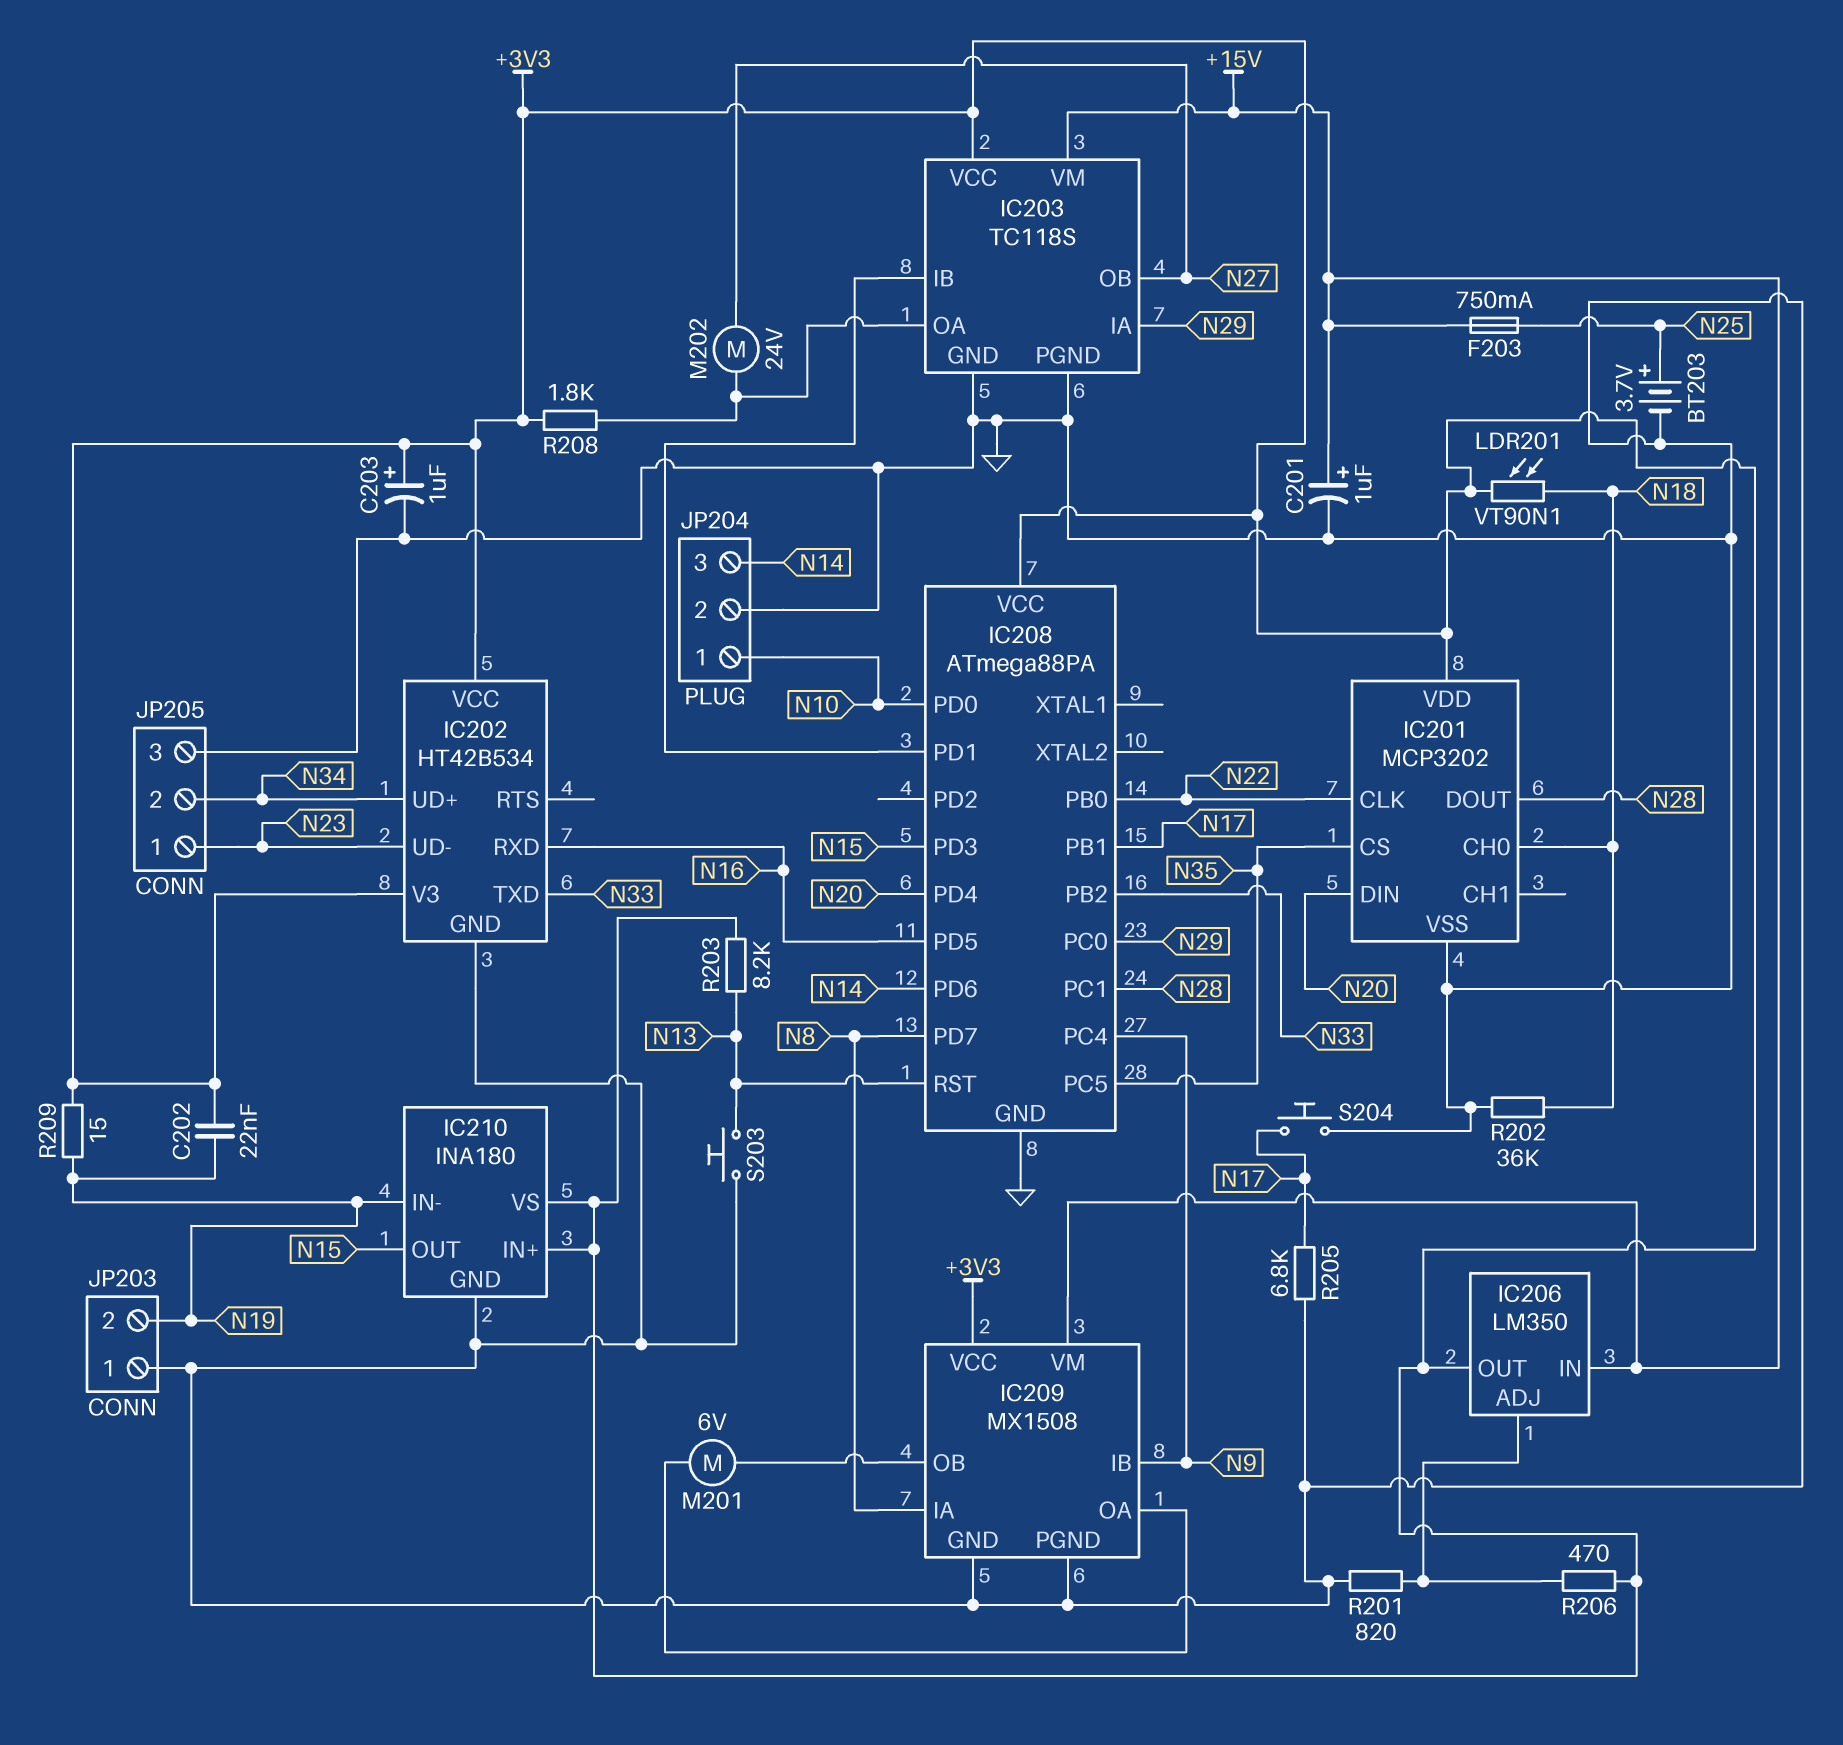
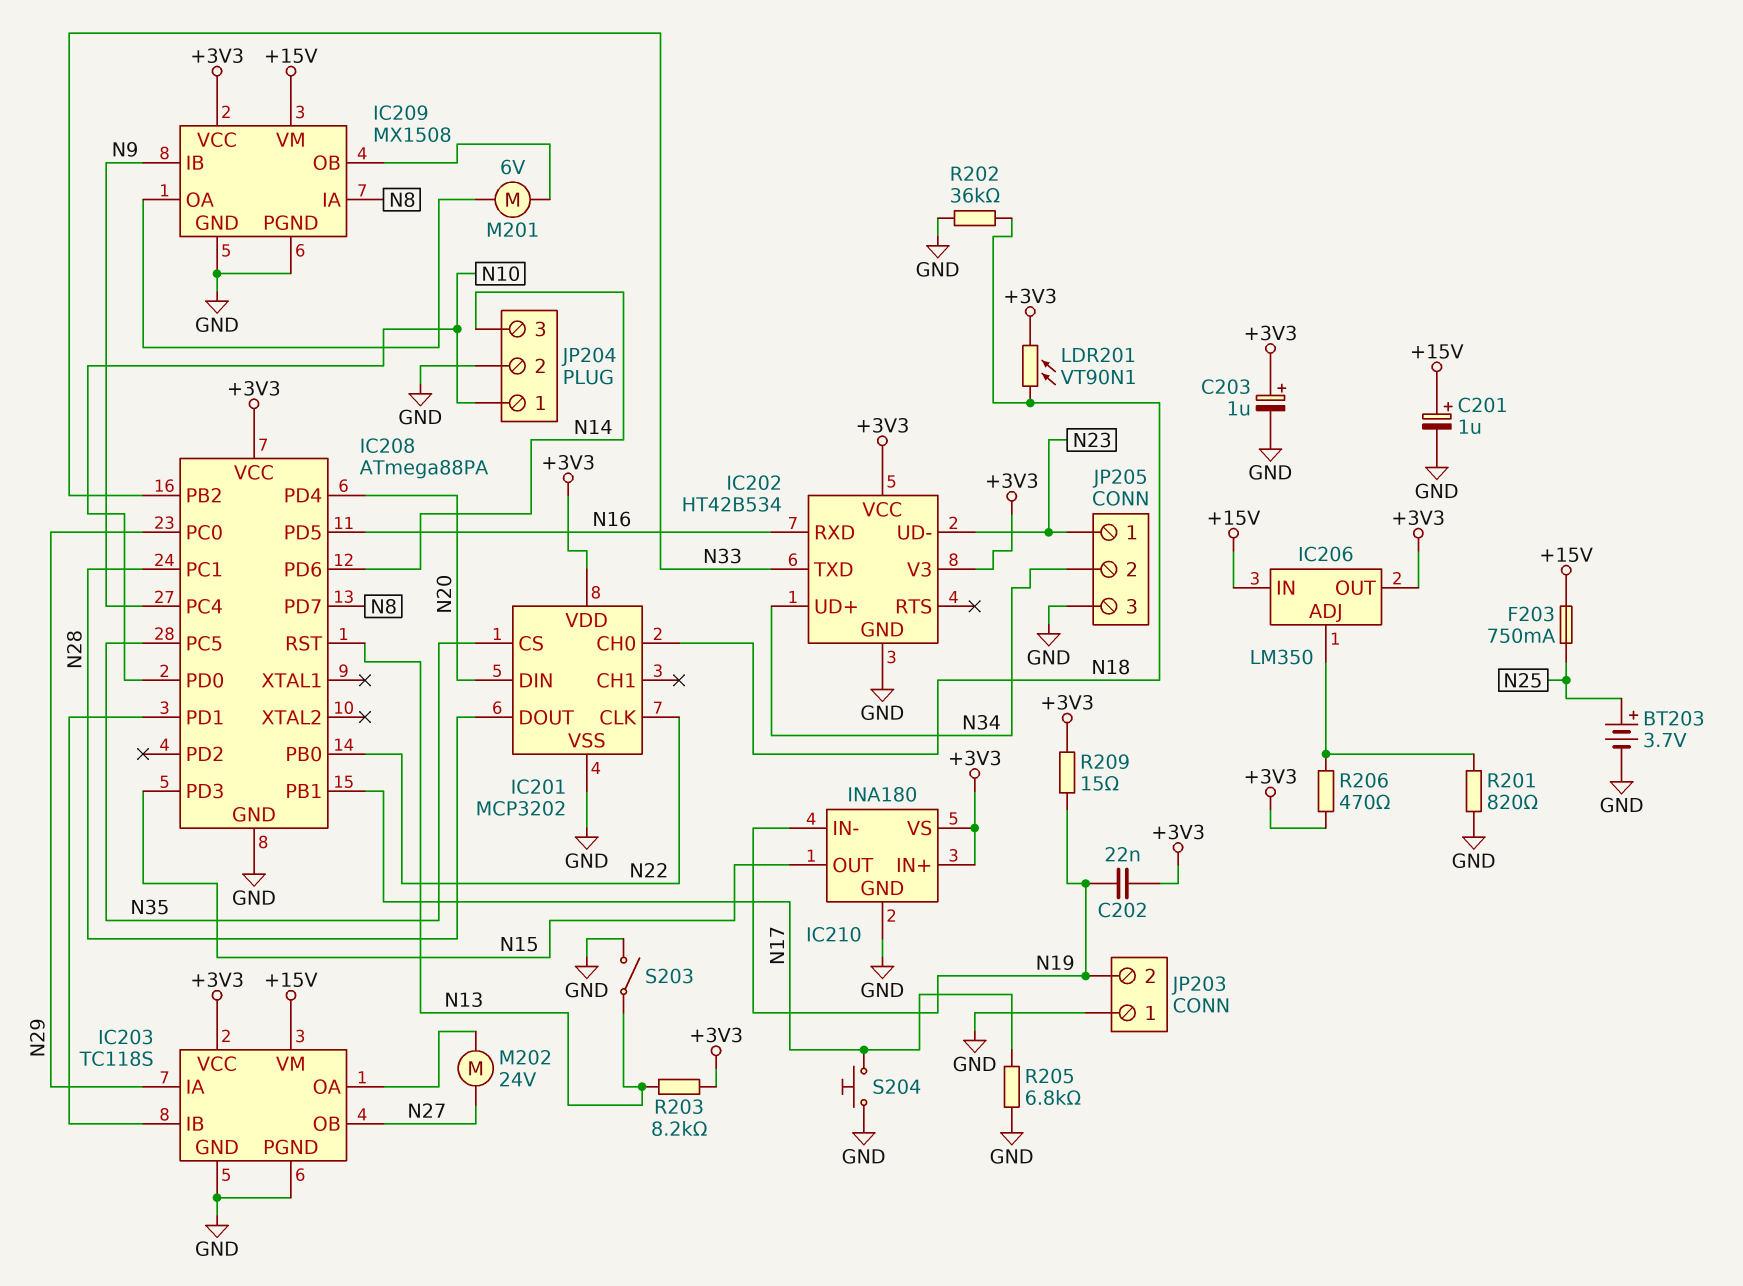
R208: 1.8k (+3V3, IC203/OA) -> none
S203: button (GND, N13) -> switch (GND, N13)

